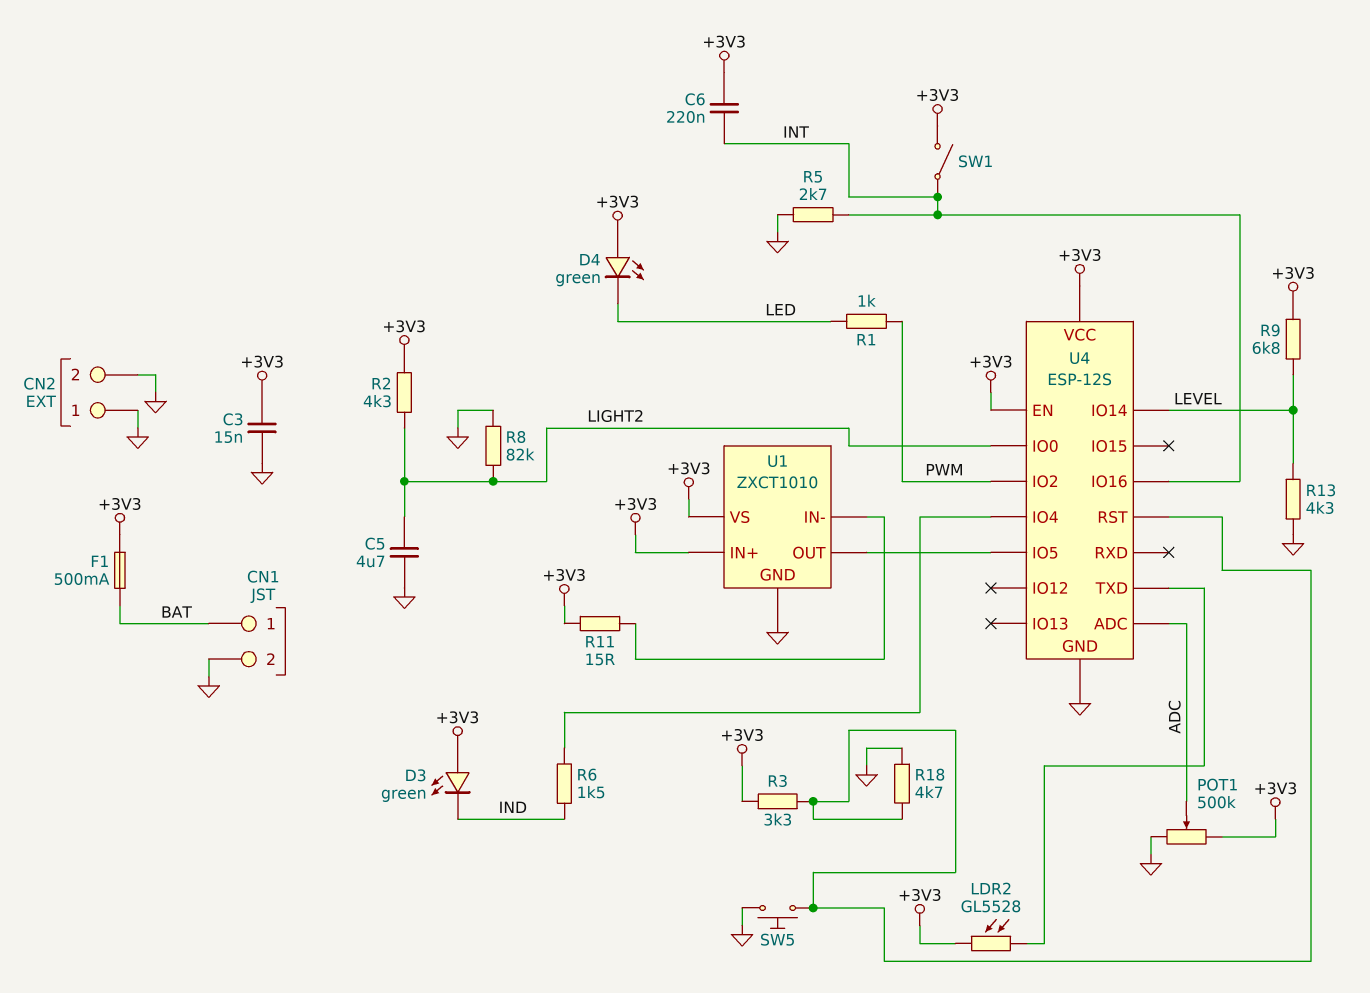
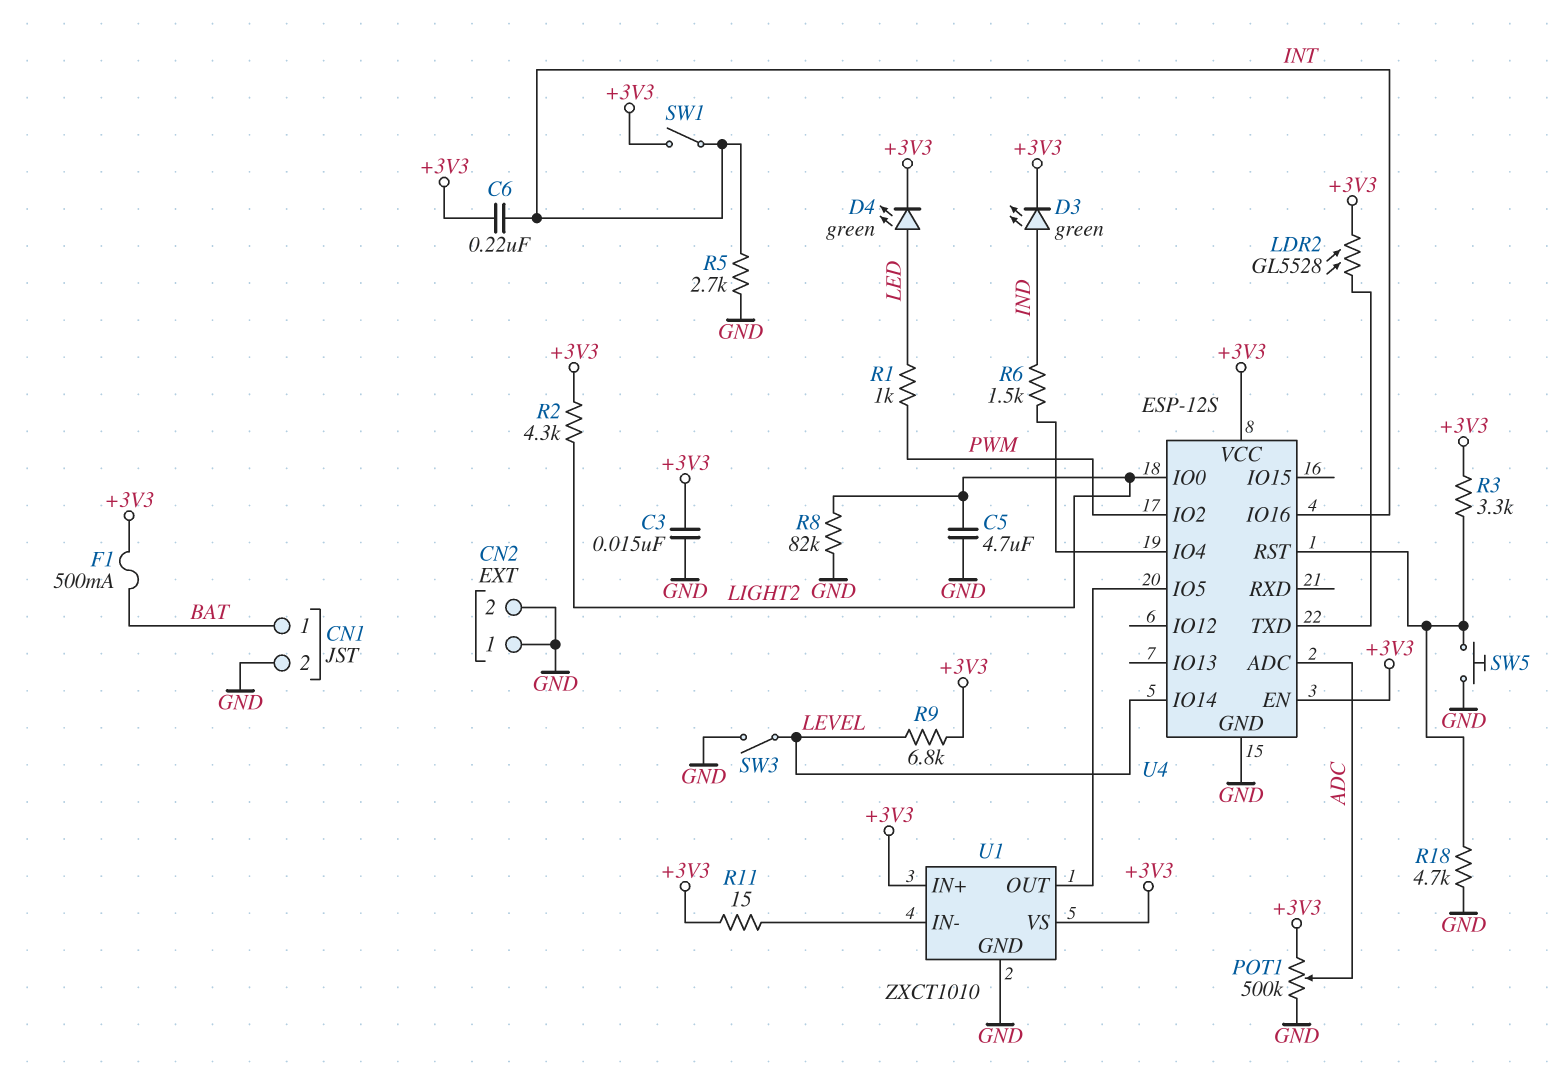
D3: LED green (A +3V3, K IND) -> LED green (A IND, K +3V3)
D4: LED green (A +3V3, K LED) -> LED green (A LED, K +3V3)
R13: 4.3k (GND, LEVEL) -> none
SW3: none -> switch (GND, LEVEL)

